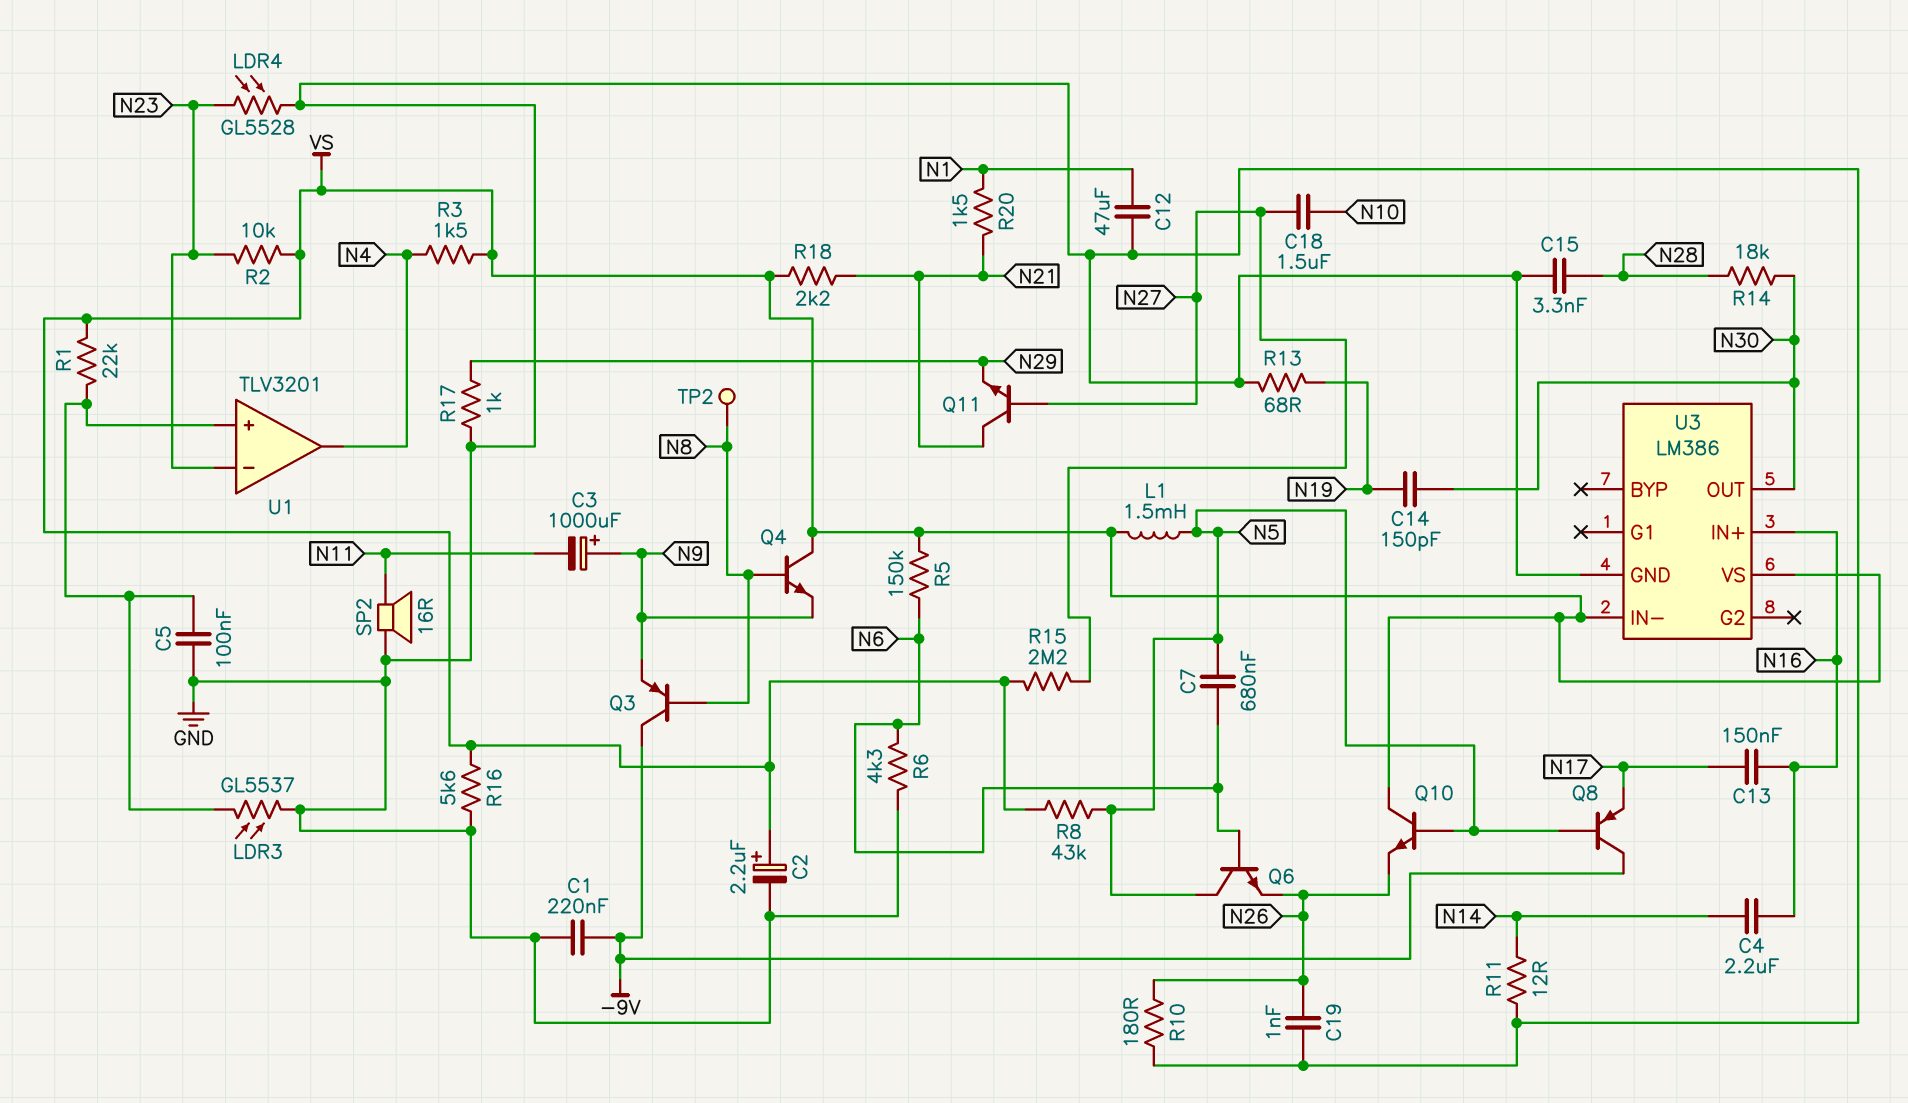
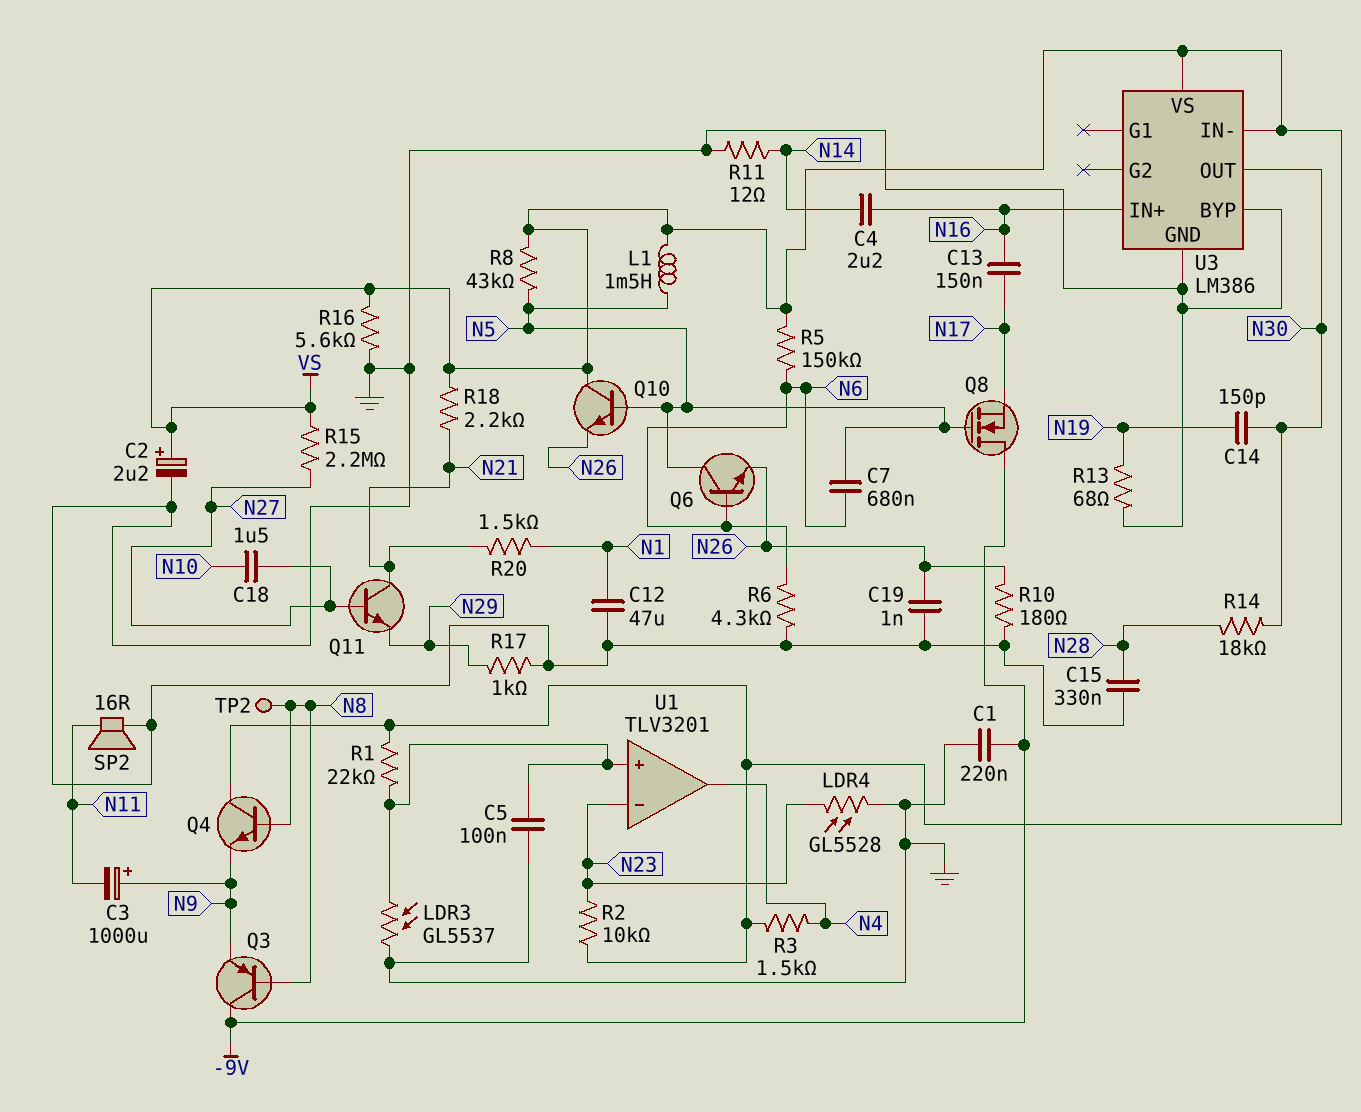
C15: 3.3nF (GND, N28) -> 330nF (GND, N28)
Q8: PNP (B N5, C -9V, E N17) -> NMOS (G N5, D -9V, S N17)
U3 pin BYP: none -> GND

